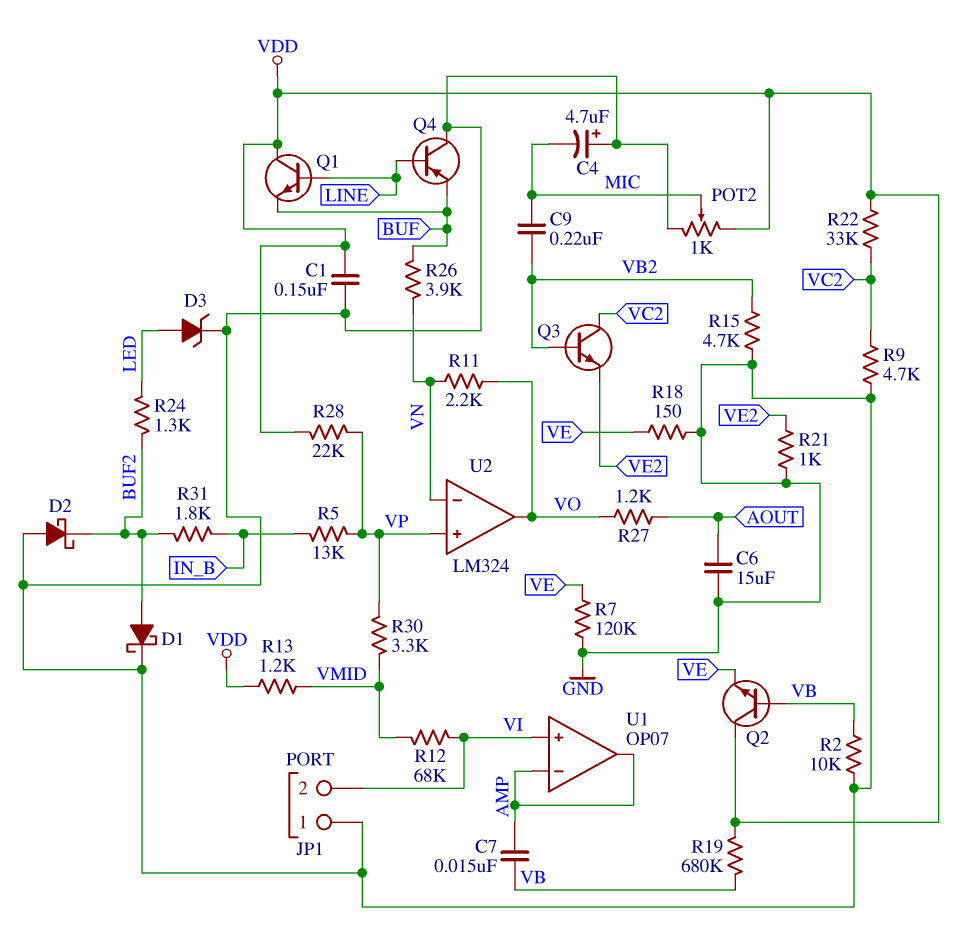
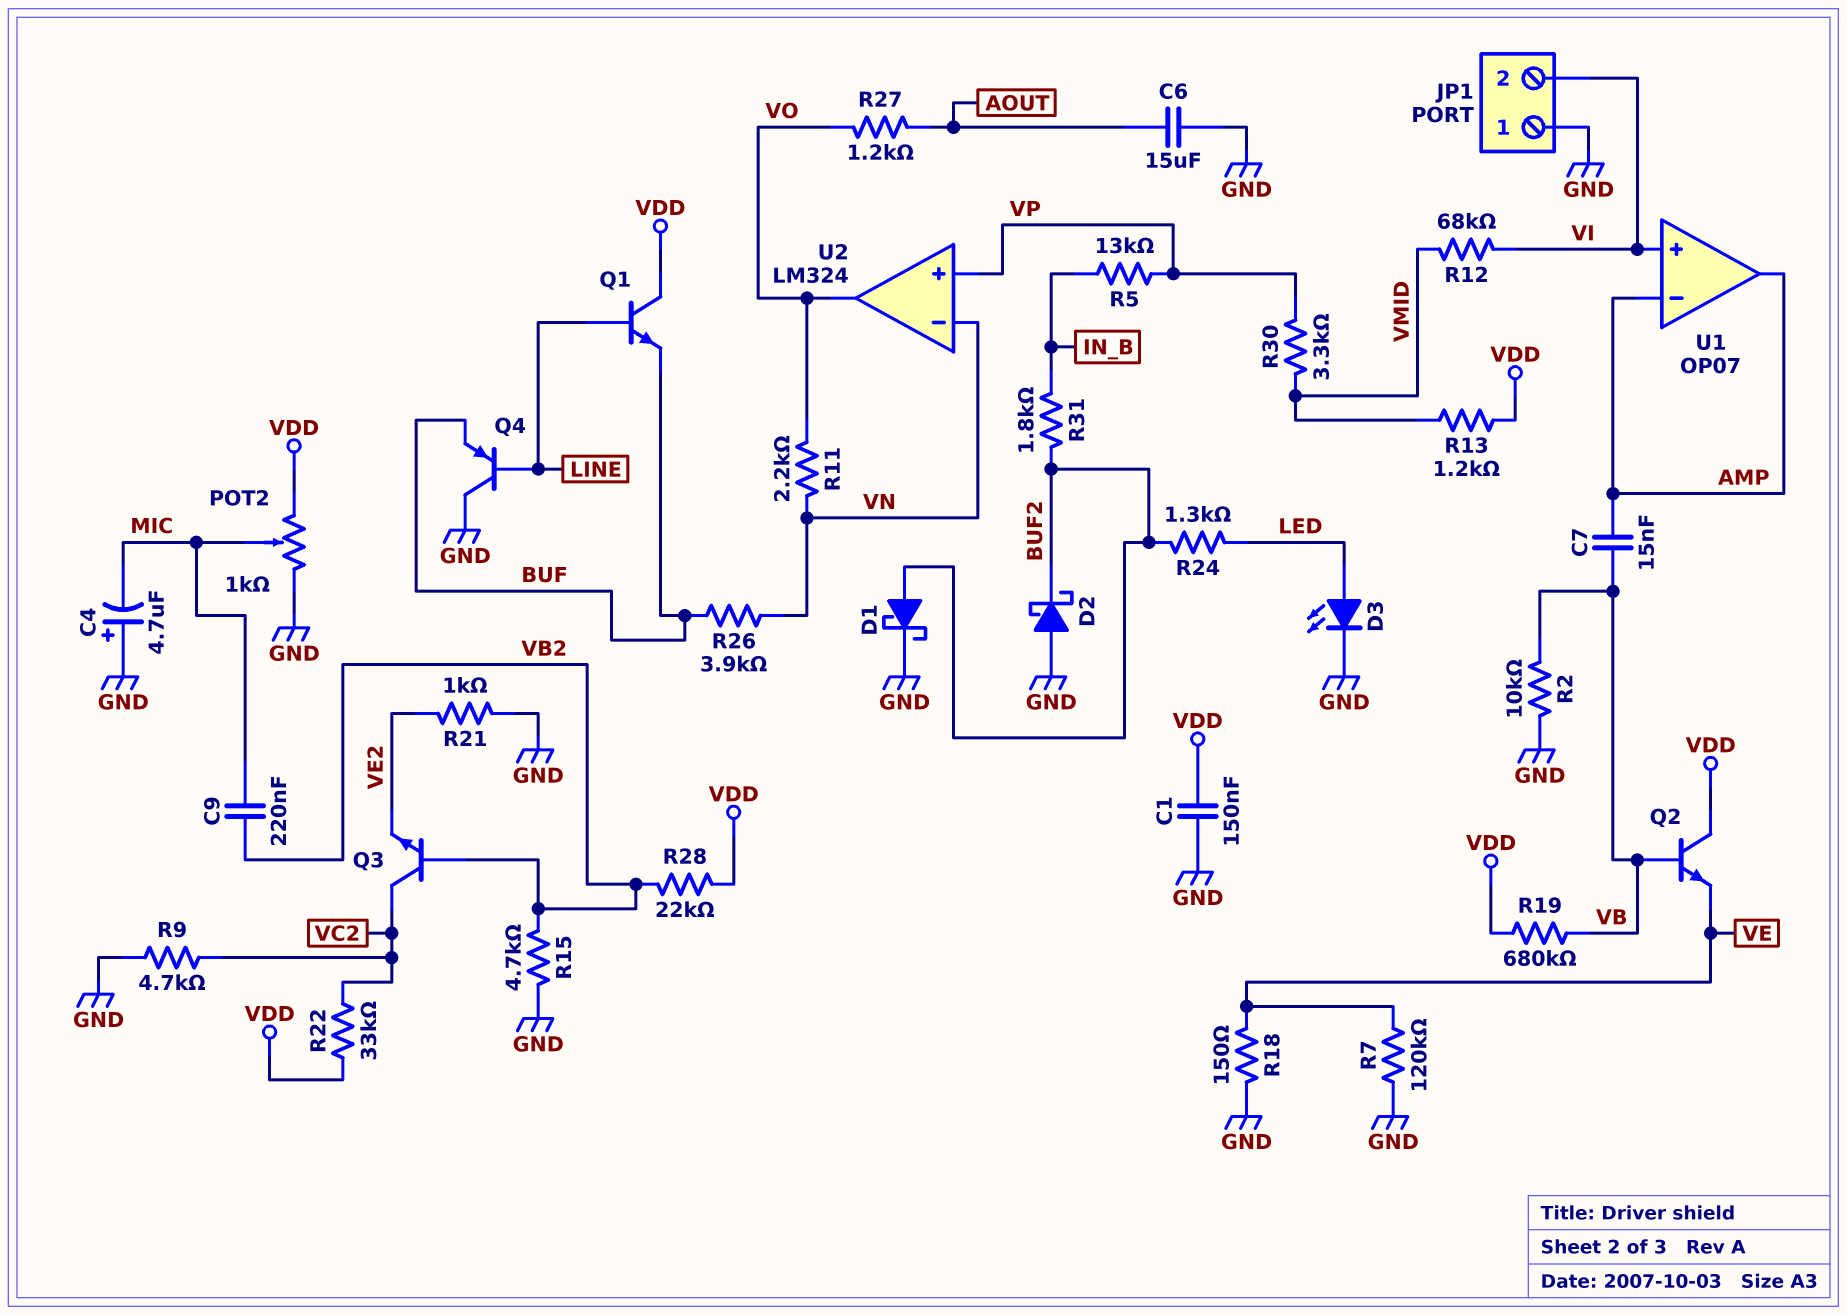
D3: zener (A LED, K GND) -> LED (A LED, K GND)
R28: 22k (VDD, VP) -> 22k (VB2, VDD)

